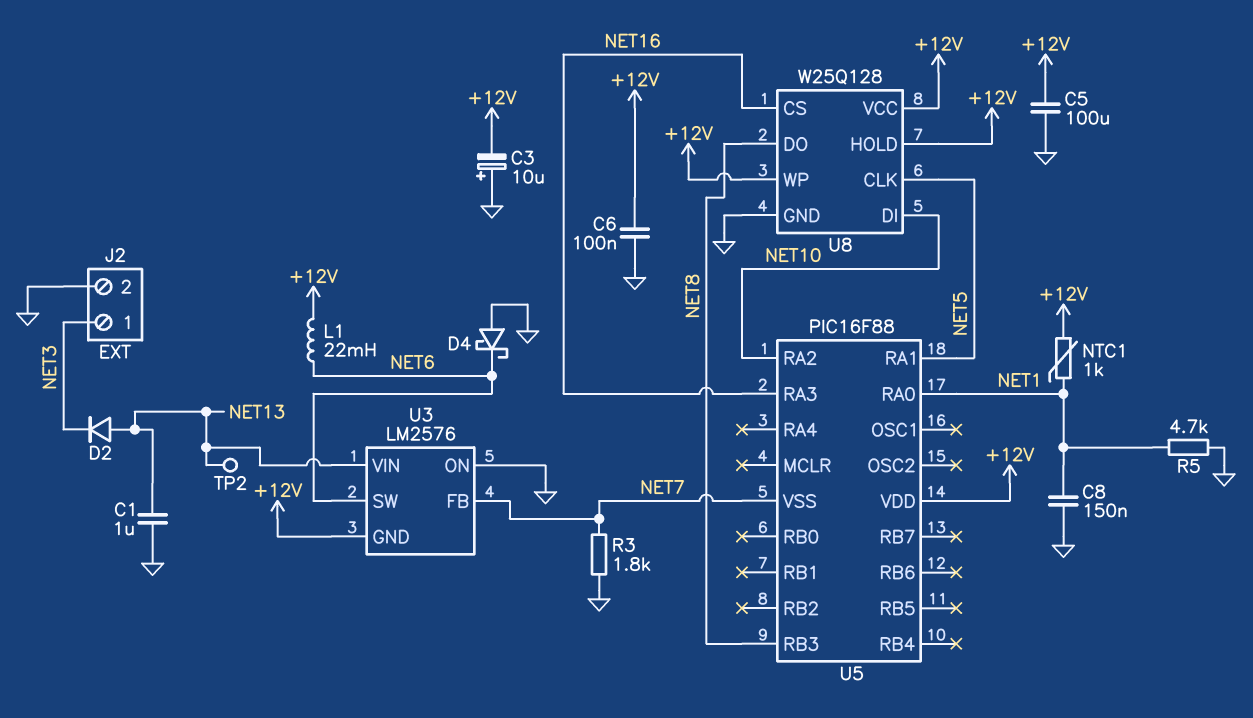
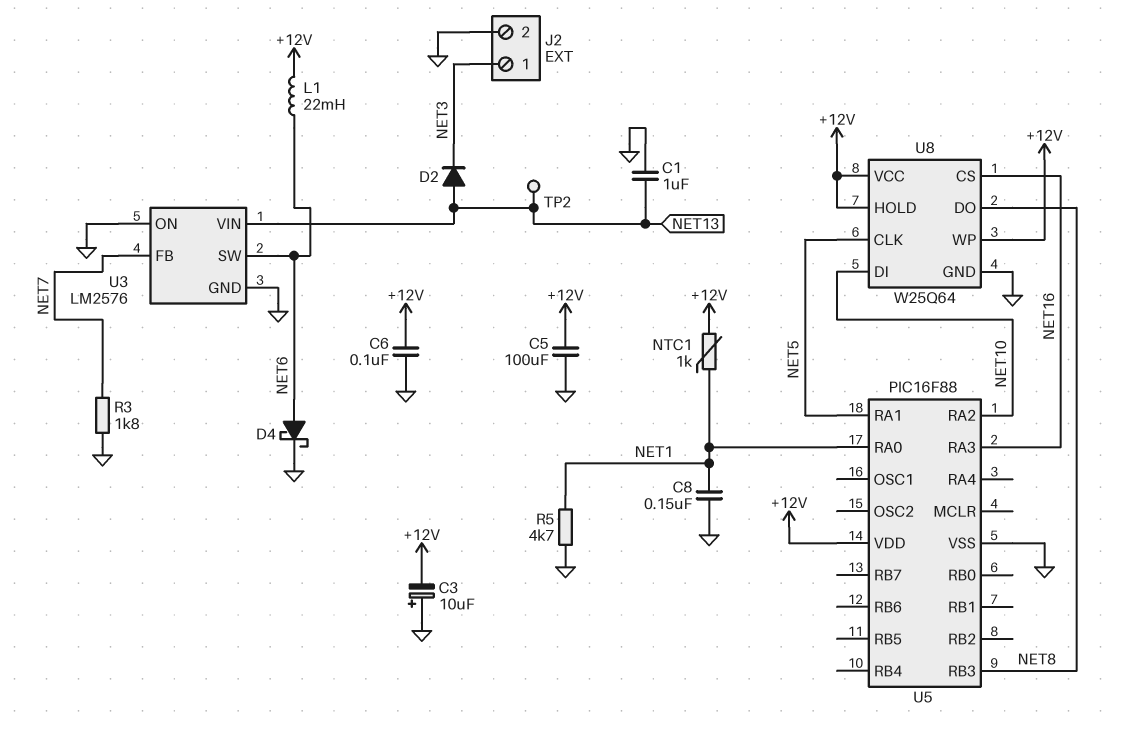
D4: schottky (A GND, K NET6) -> schottky (A NET6, K GND)
U3 pin GND: +12V -> GND
U5 pin VSS: NET7 -> GND
U8: W25Q128 -> W25Q64

